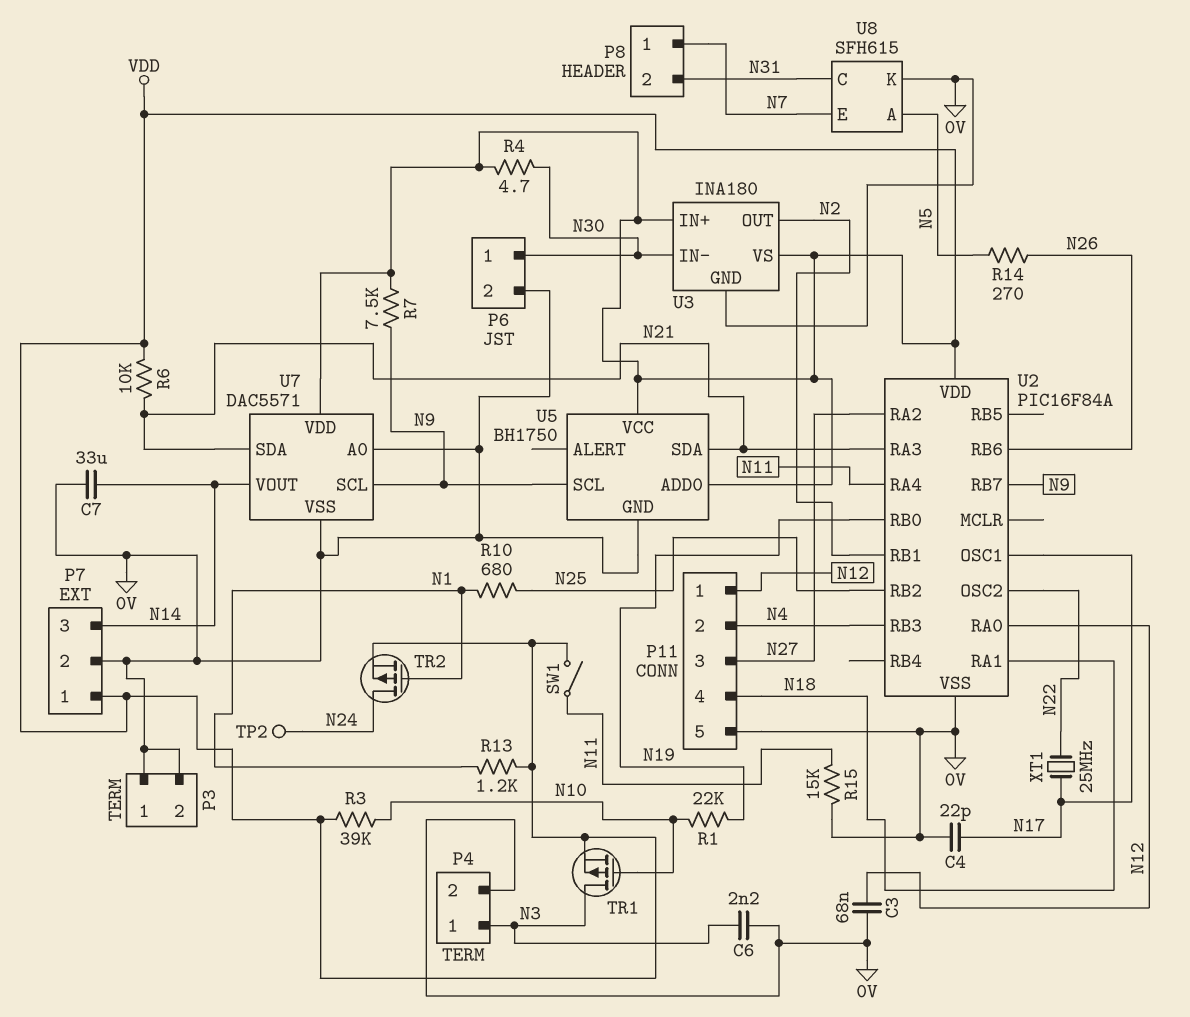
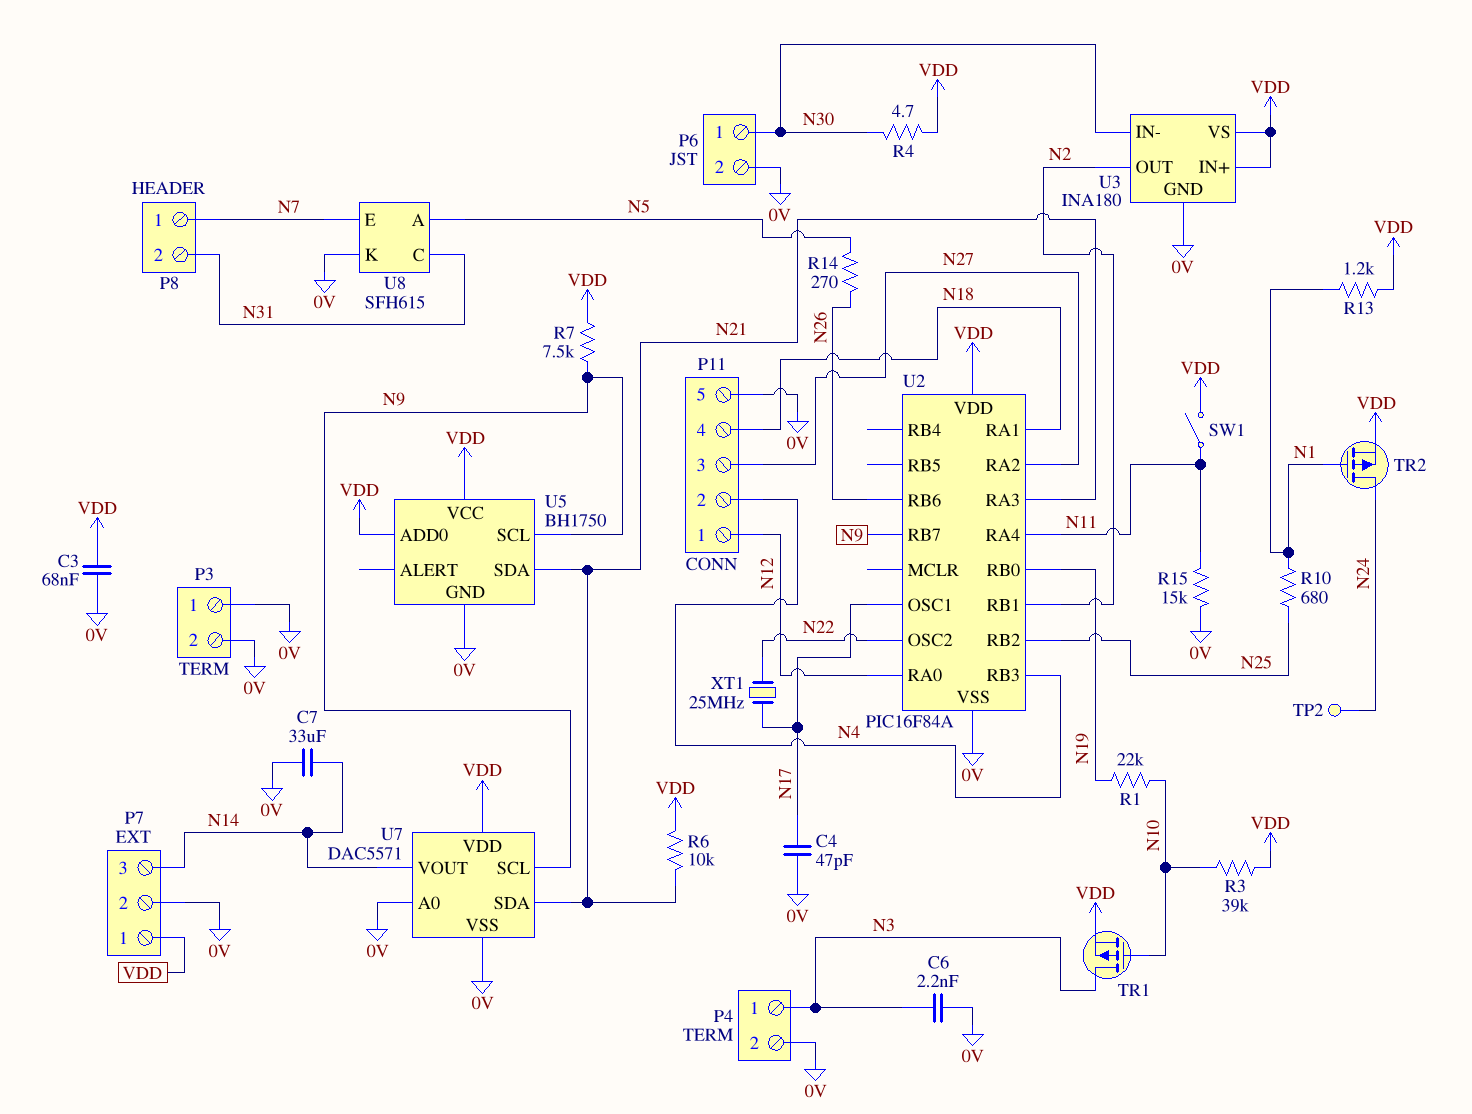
C3: 68nF (0V, N12) -> 68nF (0V, VDD)
C4: 22pF (0V, N17) -> 47pF (0V, N17)

